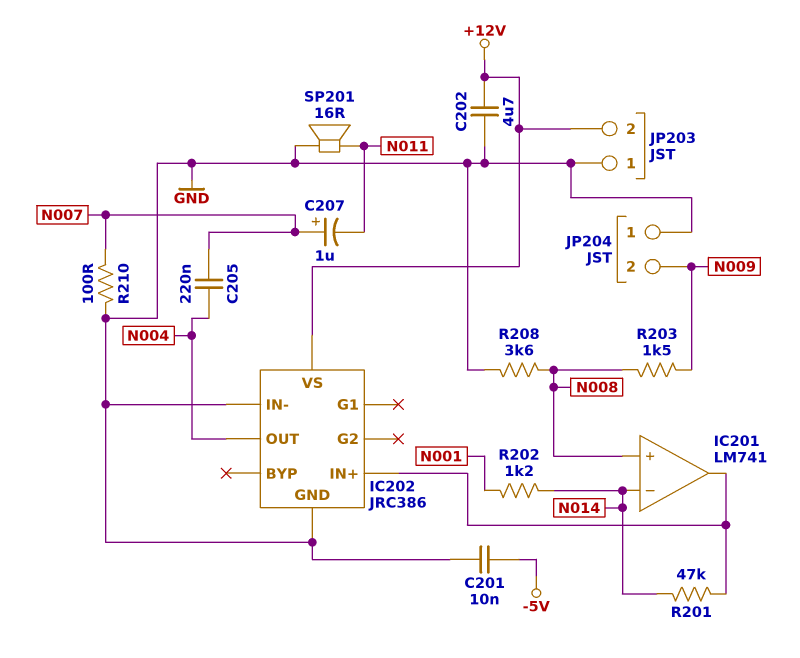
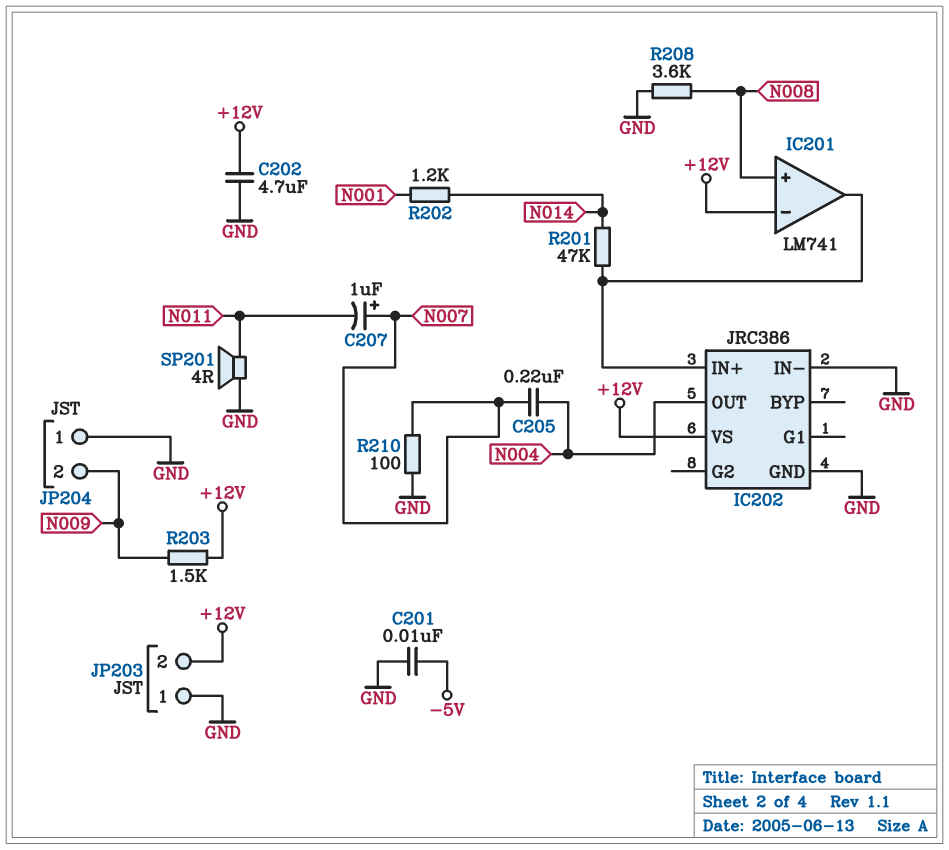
IC201 pin in-: N014 -> +12V
R203: 1.5k (N008, N009) -> 1.5k (+12V, N009)
SP201: speaker 16R (GND, N011) -> speaker 4R (GND, N011)

